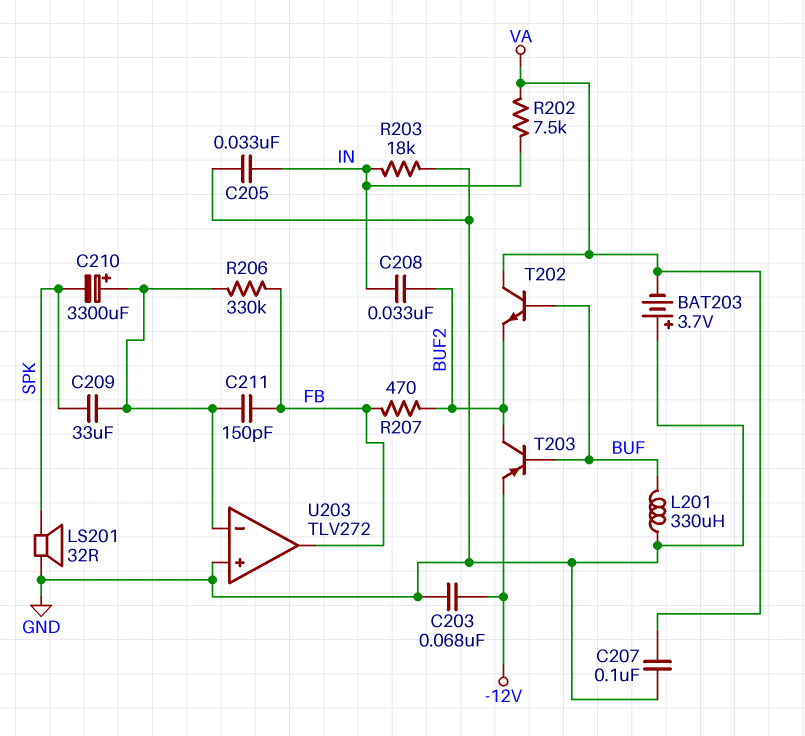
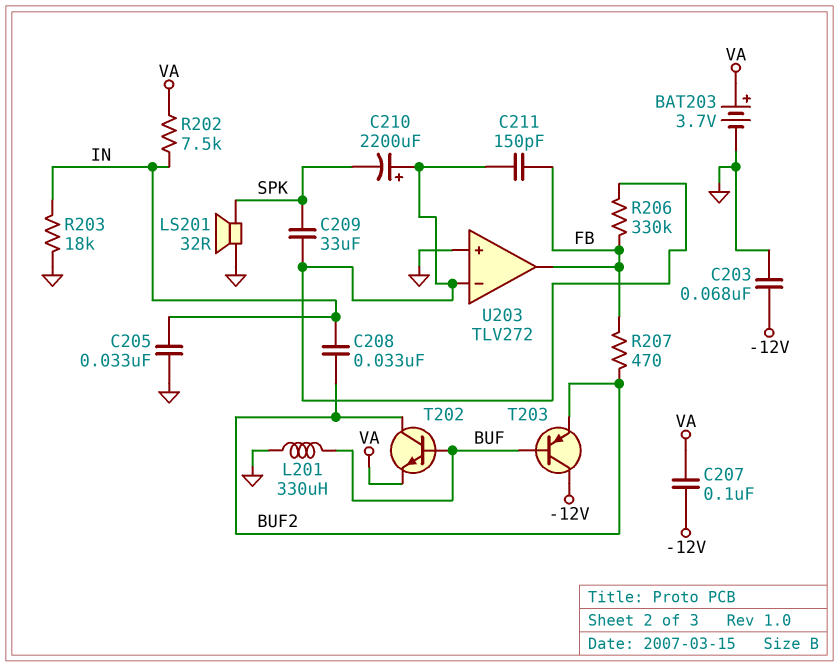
BAT203: 3.7V (plus GND, minus VA) -> 3.7V (plus VA, minus GND)
C207: 100nF (GND, VA) -> 100nF (-12V, VA)
C210: 3300uF (plus U203/in-, minus SPK) -> 2200uF (plus U203/in-, minus SPK)
T202: NPN (B BUF, C VA, E BUF2) -> NPN (B BUF, C BUF2, E VA)
T203: PNP (B BUF, C BUF2, E -12V) -> PNP (B BUF, C -12V, E BUF2)

